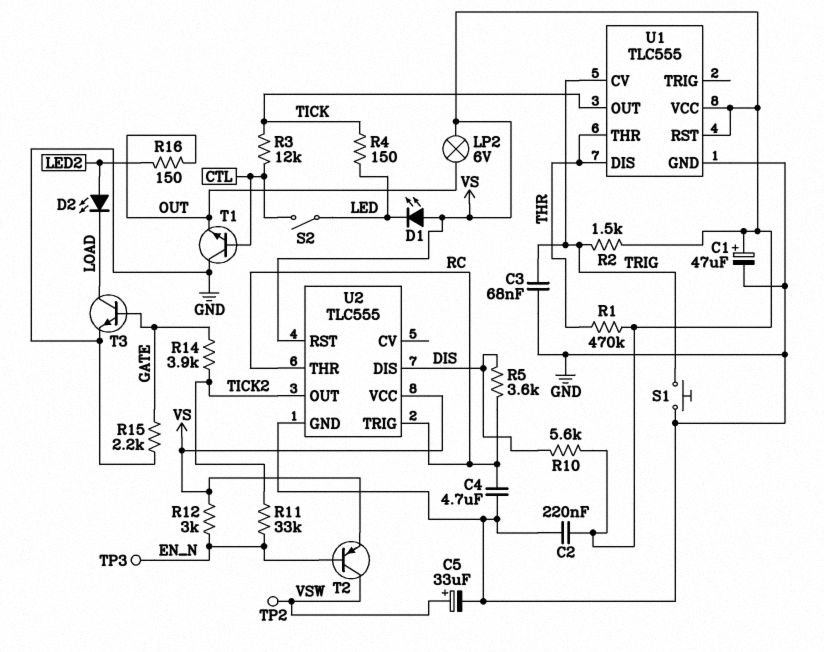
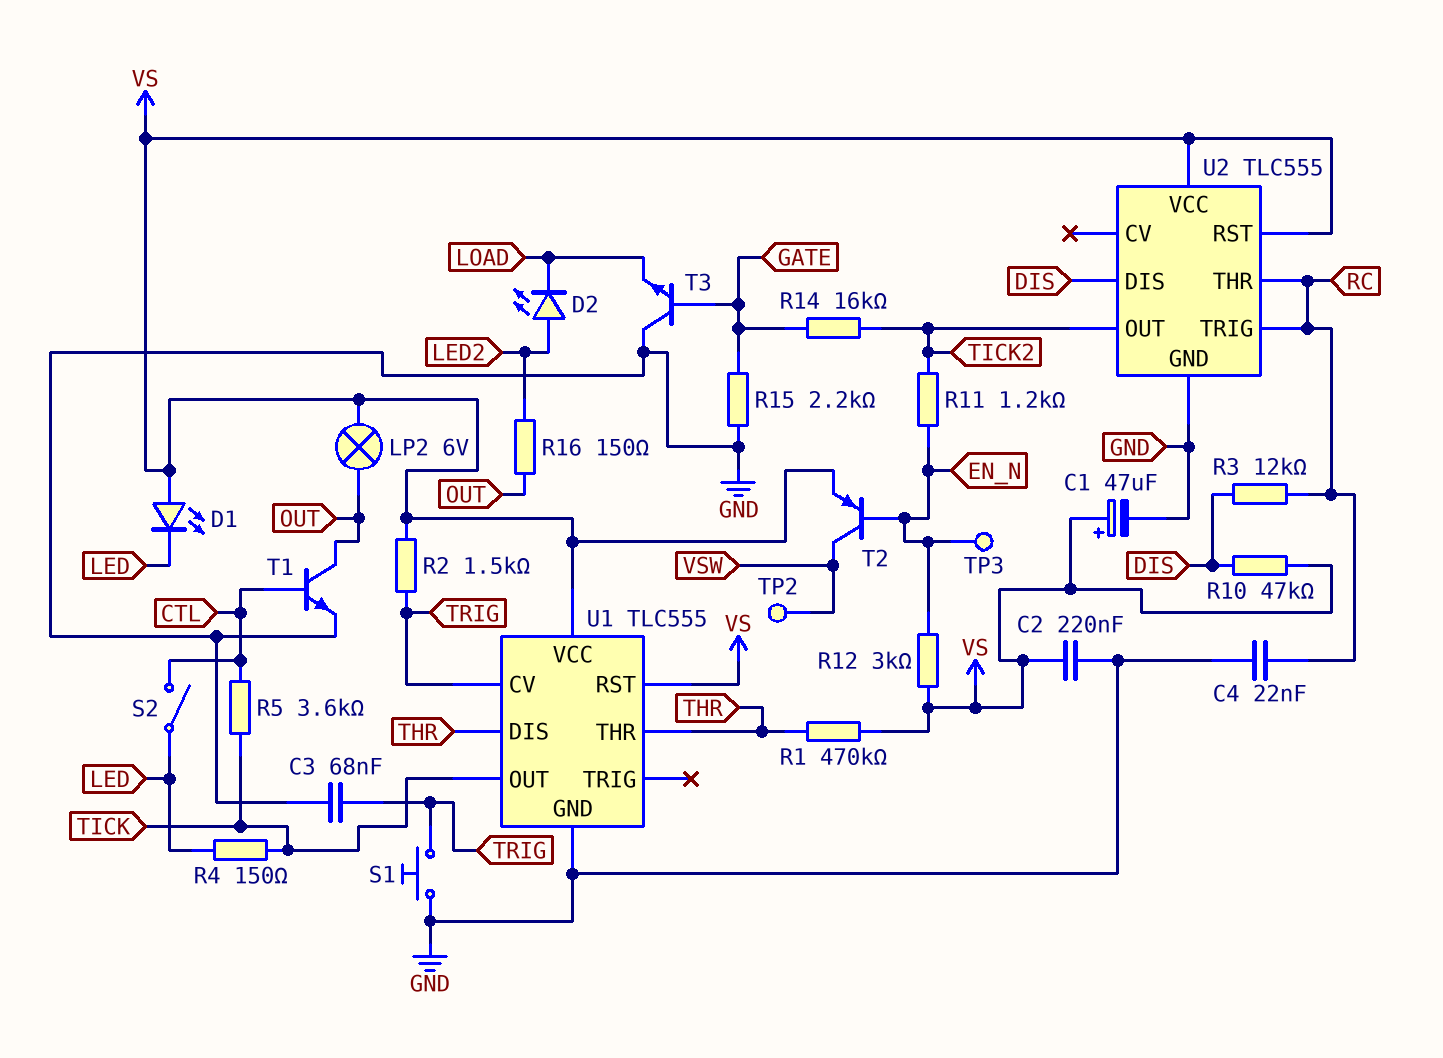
C4: 4.7uF (GND, RC) -> 22nF (GND, RC)
C5: 33uF (plus VSW, minus GND) -> none
R3: 12k (CTL, TICK) -> 12k (DIS, RC)
R5: 3.6k (DIS, RC) -> 3.6k (CTL, TICK)
R10: 5.6k (DIS, VS) -> 47k (DIS, VS)
R11: 33k (EN_N, TICK2) -> 1.2k (EN_N, TICK2)
R14: 3.9k (GATE, TICK2) -> 16k (GATE, TICK2)
T1: NPN (B CTL, C GND, E OUT) -> NPN (B CTL, C OUT, E GND)
T3: NPN (B GATE, C LOAD, E GND) -> NPN (B GATE, C GND, E LOAD)

